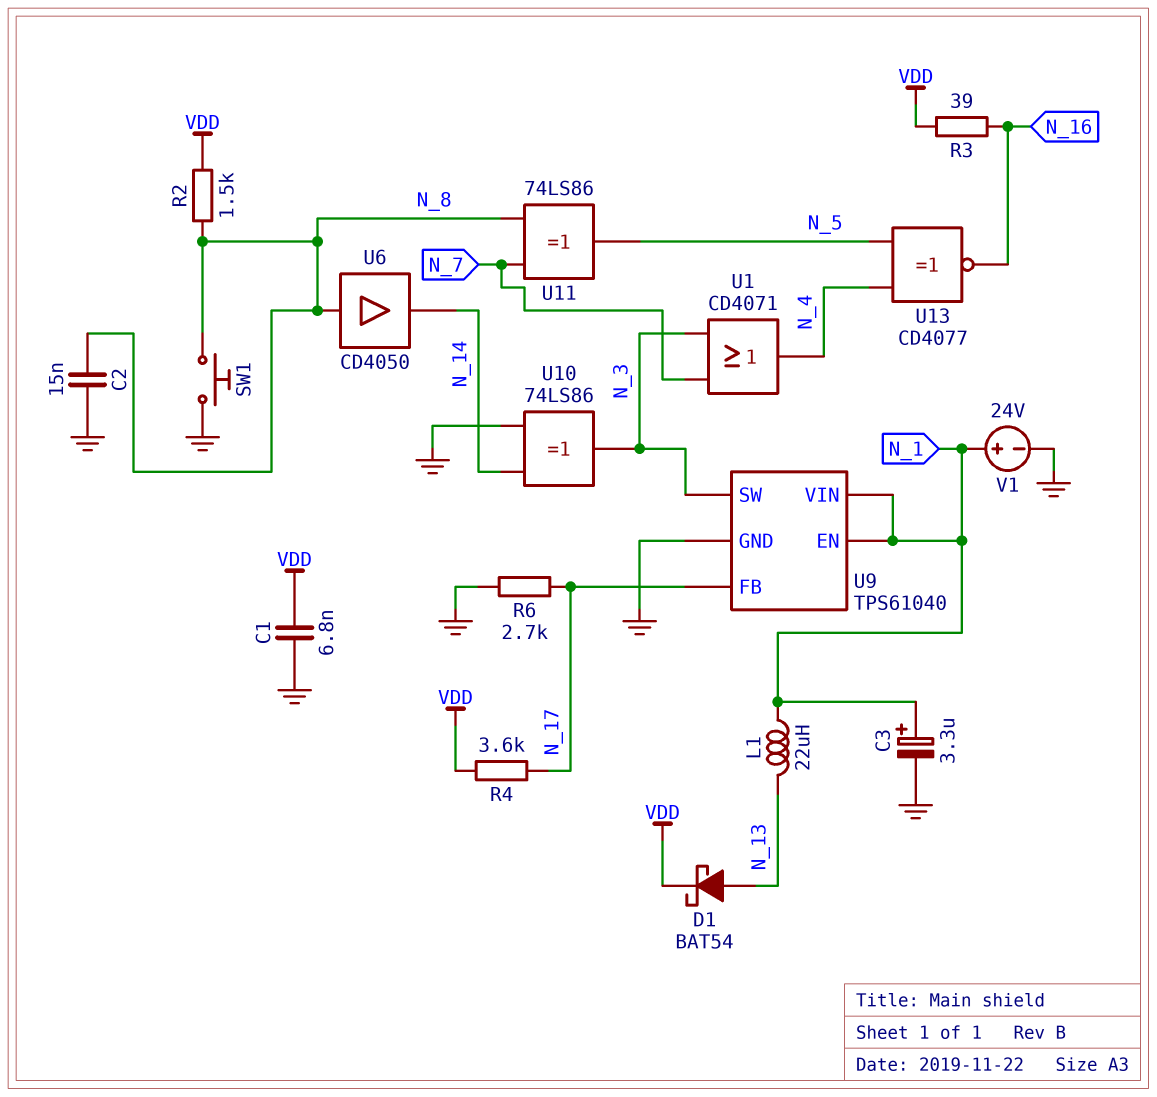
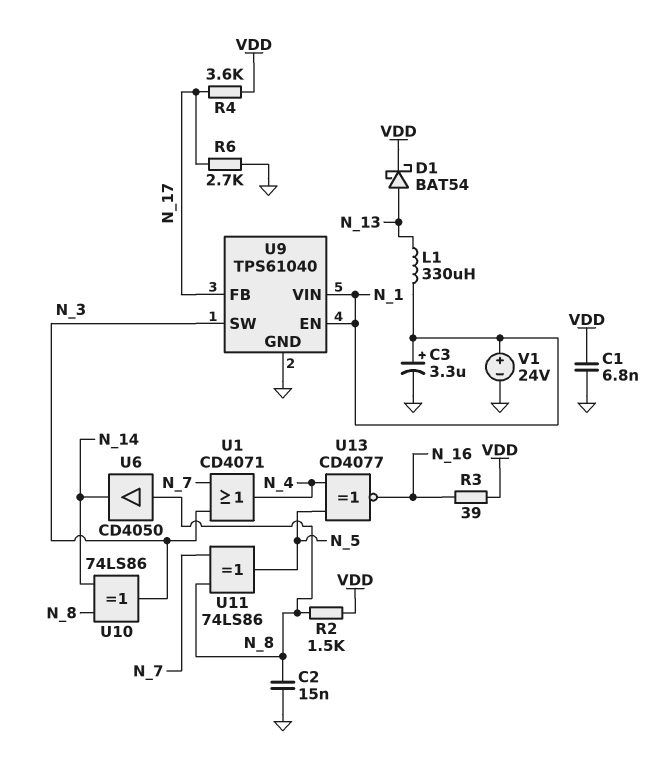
L1: 22uH (N_1, N_13) -> 330uH (N_1, N_13)
SW1: button (GND, N_8) -> none
U10: XOR 74LS86 (in GND, in N_14, out N_3) -> XOR 74LS86 (in N_8, in N_14, out N_3)

